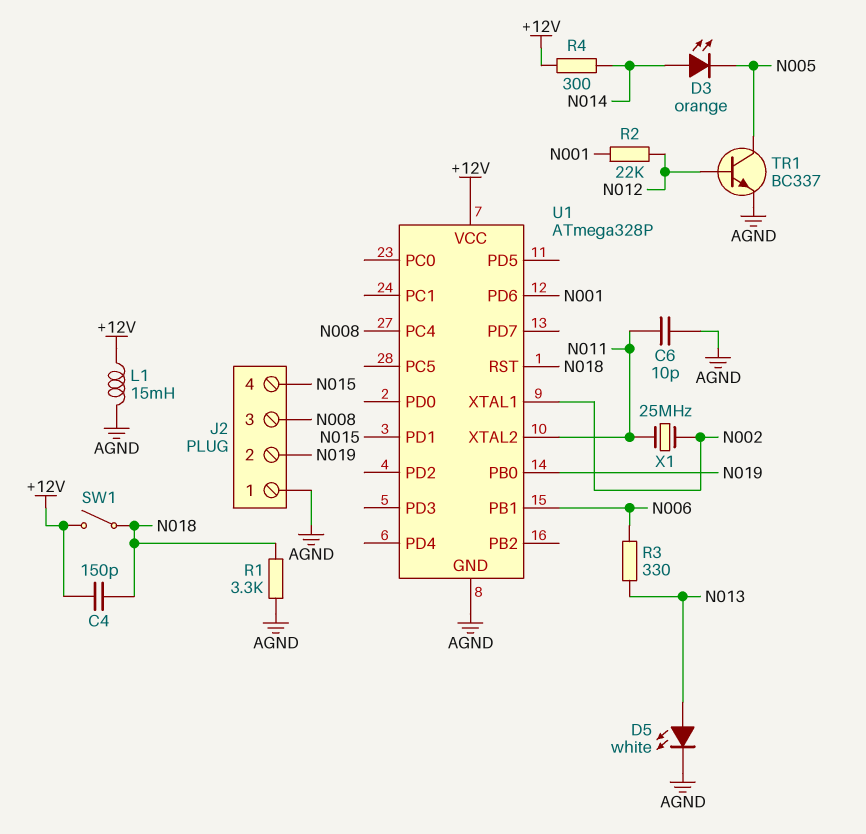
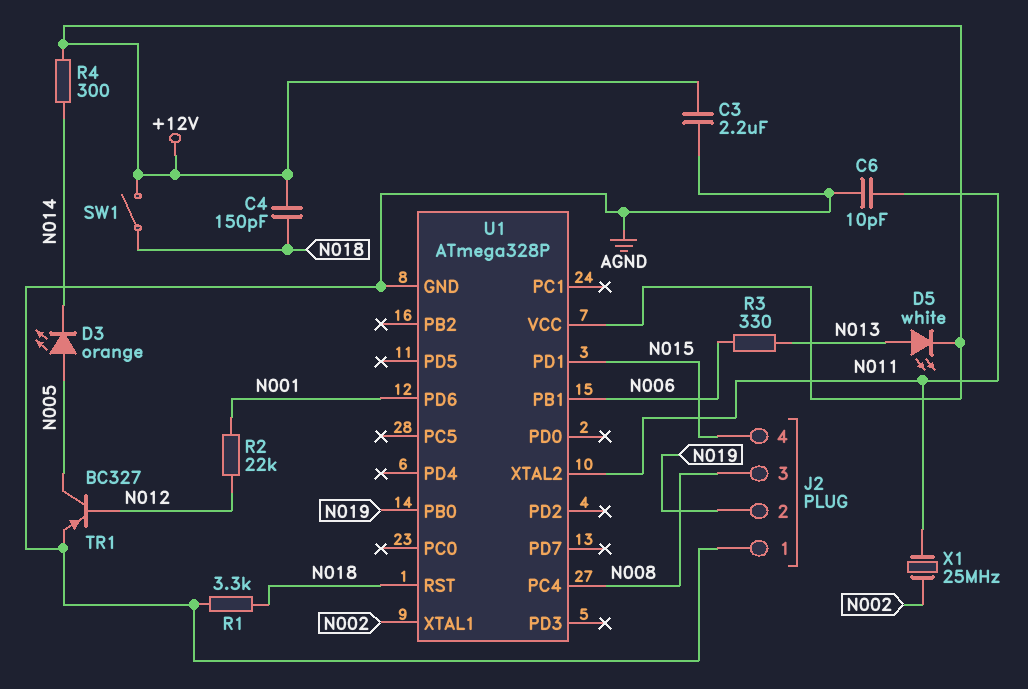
C3: none -> 2.2uF (+12V, AGND)
D3: LED orange (A N014, K N005) -> LED orange (A N005, K N014)
D5: LED white (A N013, K AGND) -> LED white (A N013, K +12V)
L1: 15mH (+12V, AGND) -> none
TR1: NPN BC337 (B N012, C N005, E AGND) -> PNP BC327 (B N012, C N005, E AGND)

